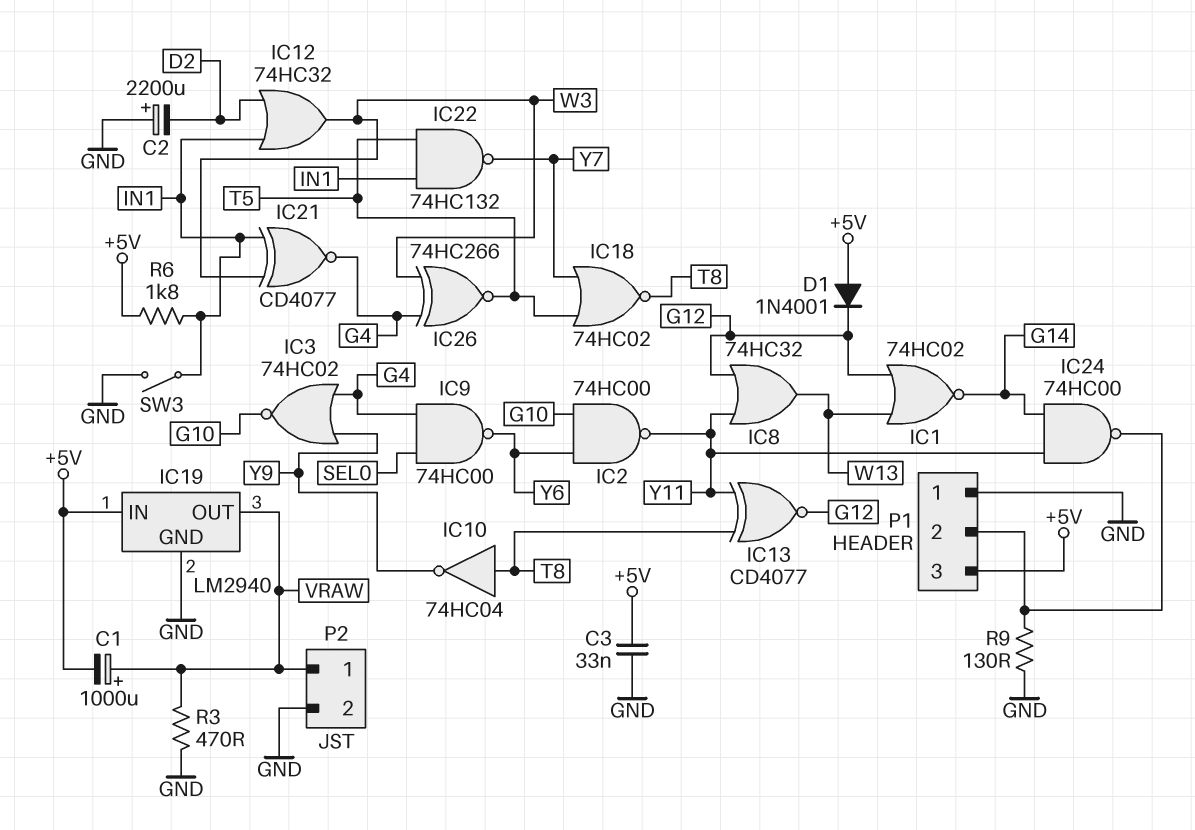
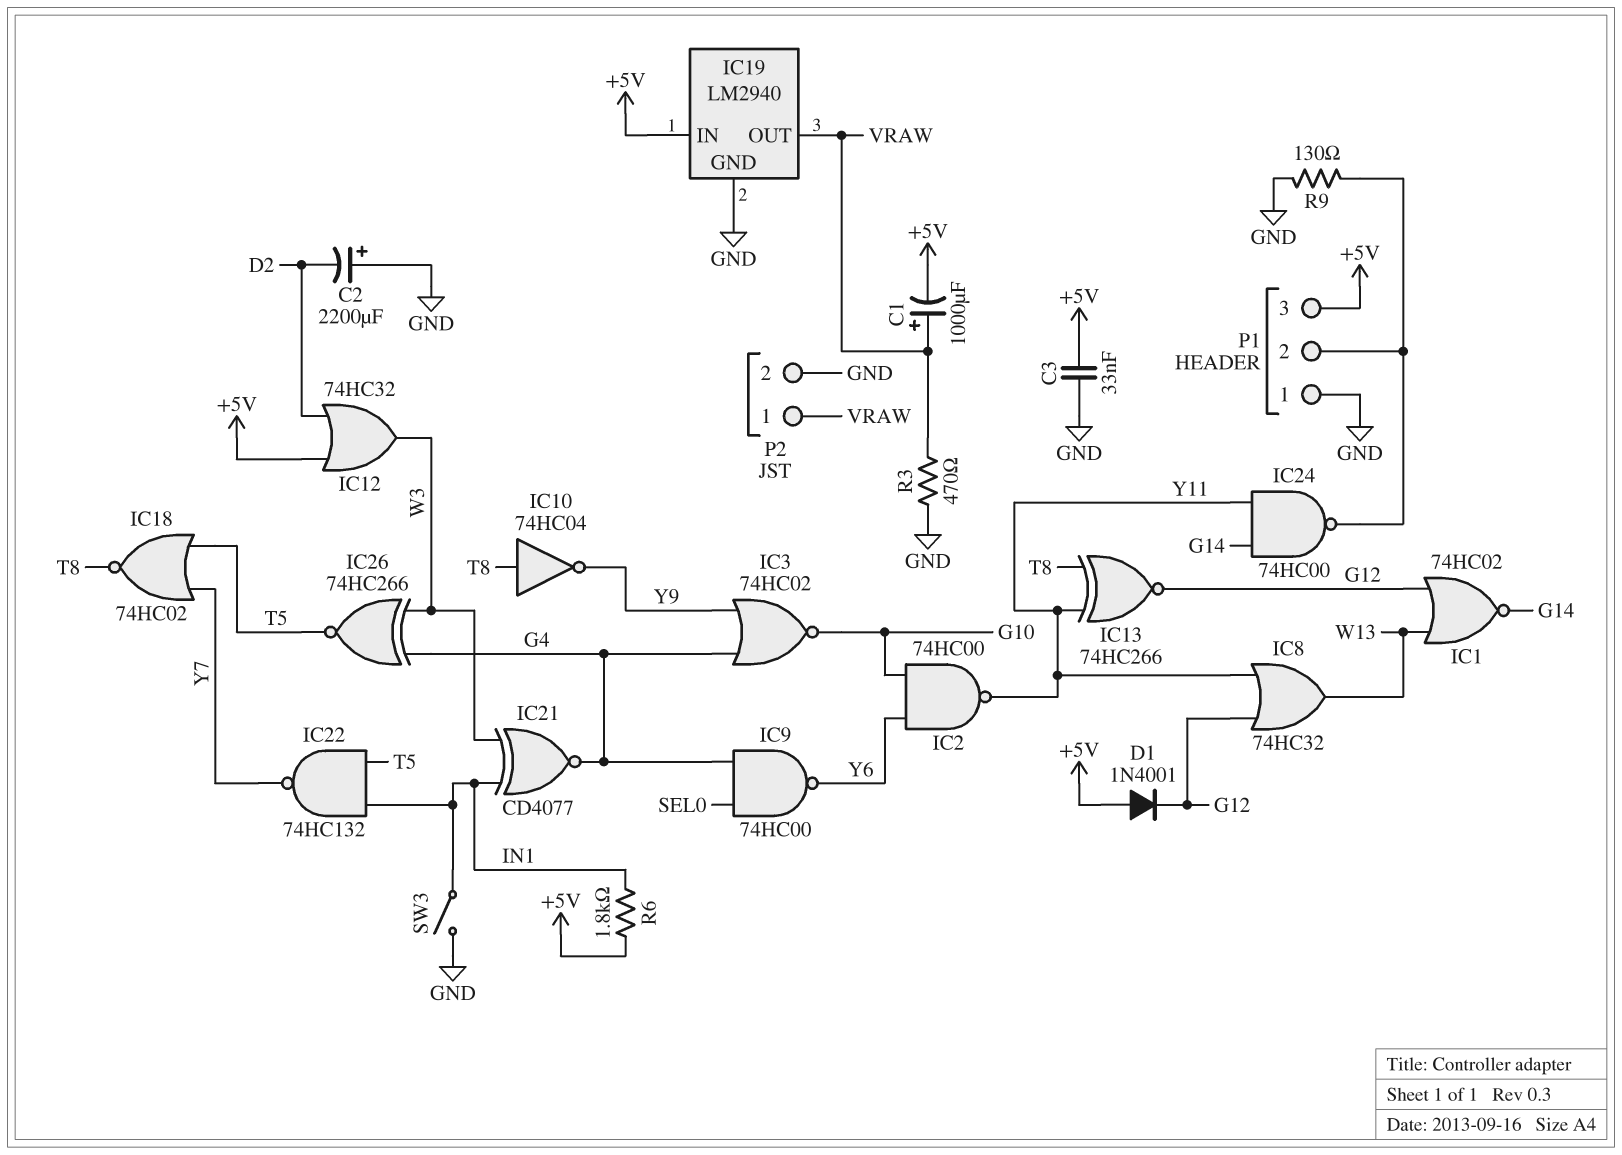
IC12: OR 74HC32 (in D2, in IN1, out W3) -> OR 74HC32 (in +5V, in D2, out W3)
IC13: XNOR CD4077 (in T8, in Y11, out G12) -> XNOR 74HC266 (in T8, in Y11, out G12)

